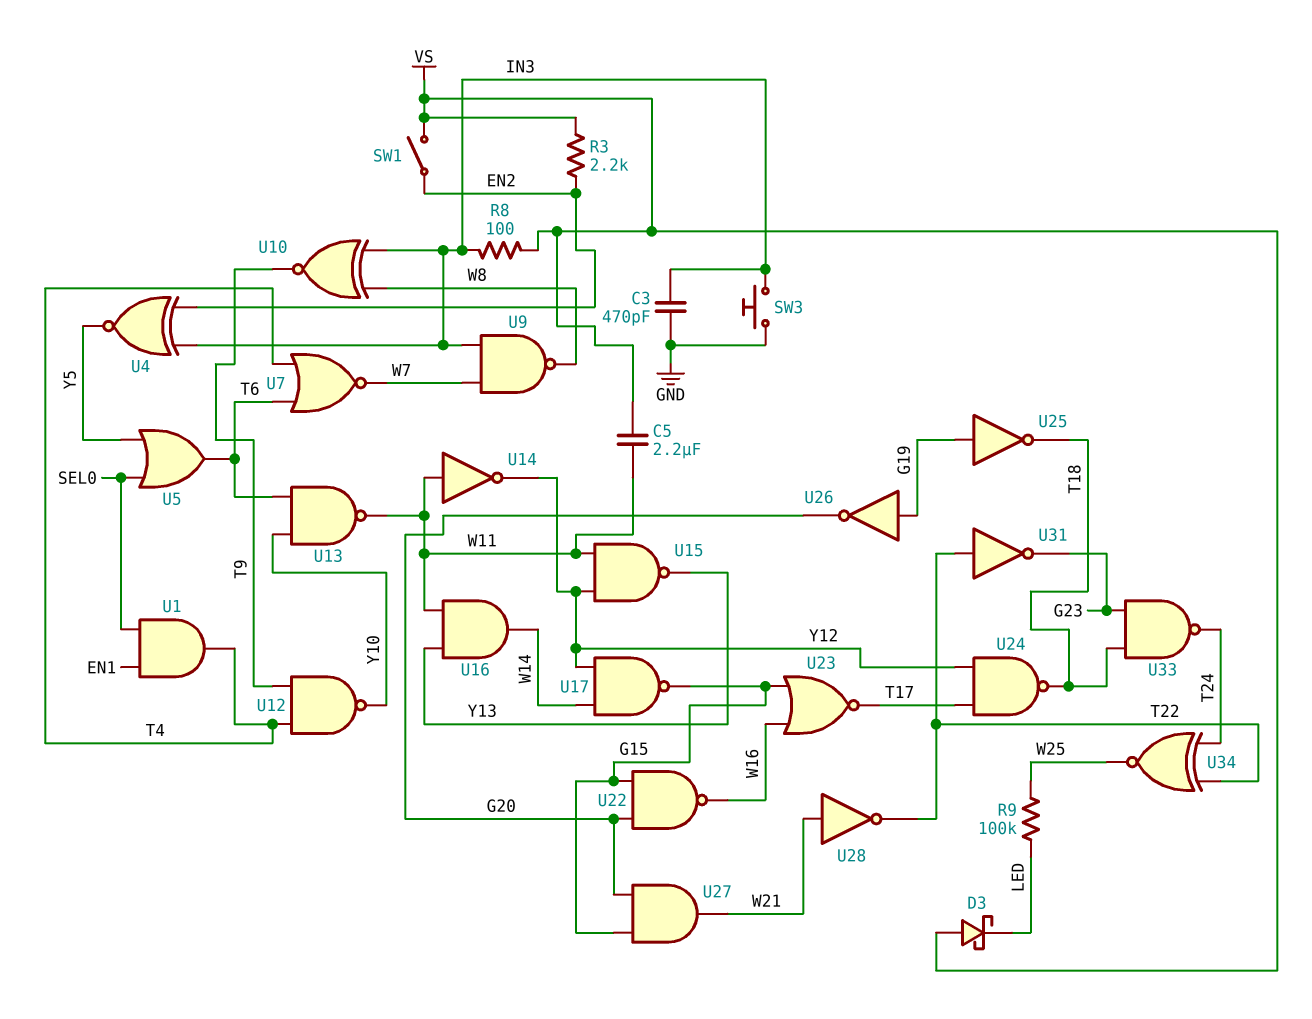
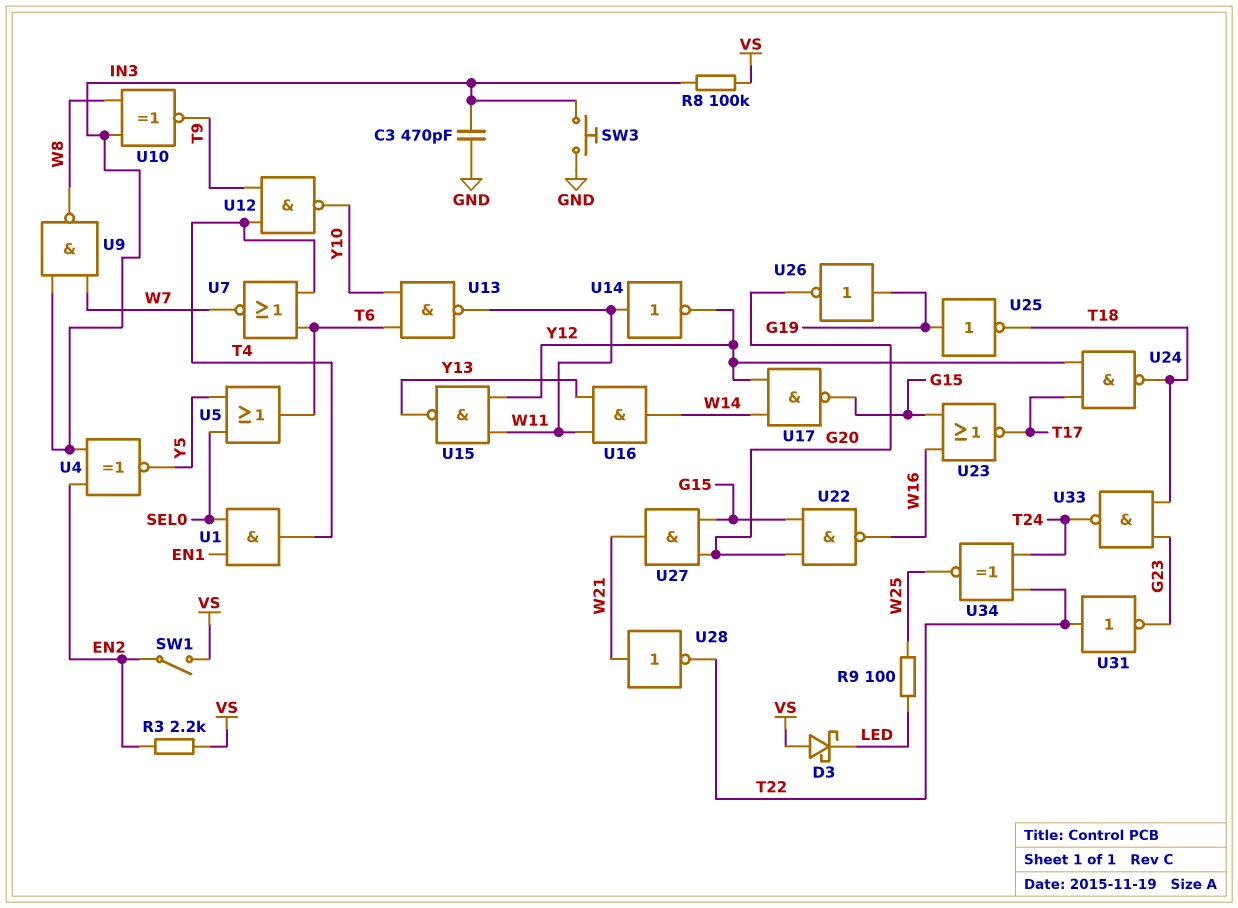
C5: 2.2uF (VS, W11) -> none
R8: 100 (IN3, VS) -> 100k (IN3, VS)
R9: 100k (LED, W25) -> 100 (LED, W25)

